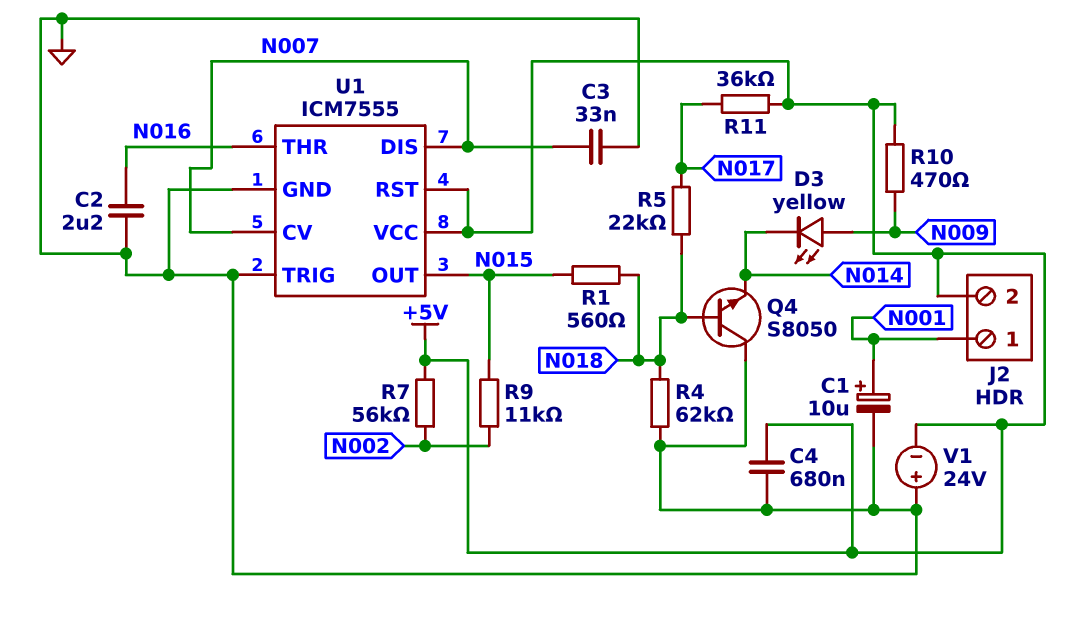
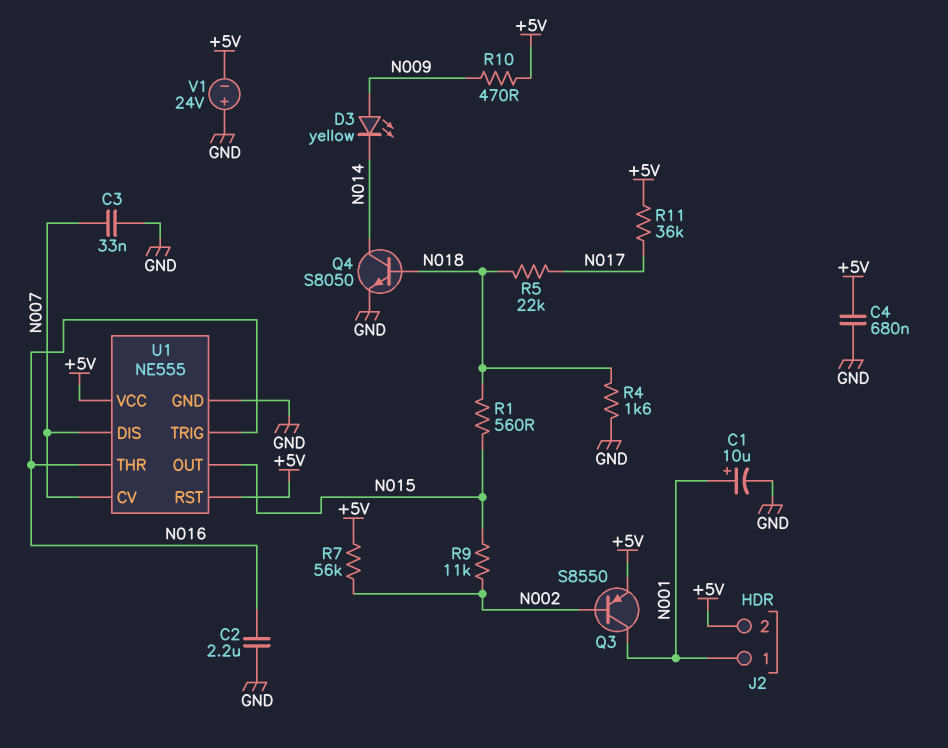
Q3: none -> PNP S8550 (B N002, C N001, E +5V)
Q4: NPN S8050 (B N018, C GND, E N014) -> NPN S8050 (B N018, C N014, E GND)
R4: 62k (GND, N018) -> 1.6k (GND, N018)
U1: ICM7555 -> NE555
U1 pin TRIG: GND -> N016

